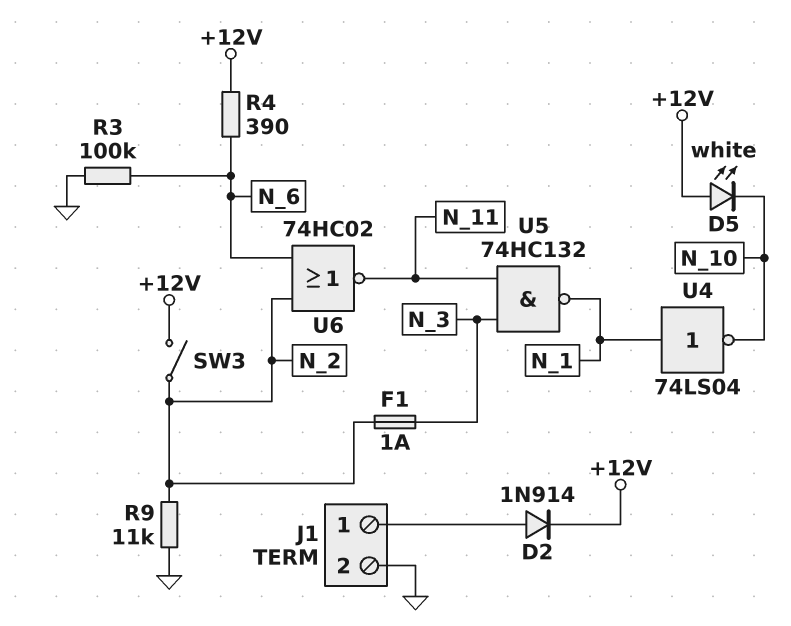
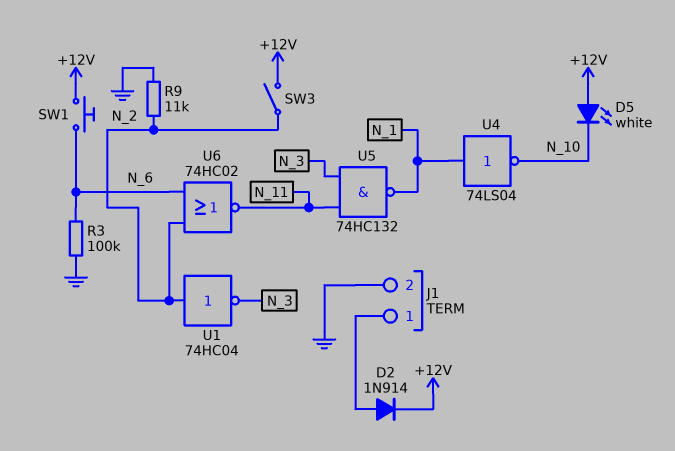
F1: 1A (N_2, N_3) -> none
R4: 390 (+12V, N_6) -> none
SW1: none -> button (+12V, N_6)
U1: none -> NOT 74HC04 (in N_2, out N_3)

